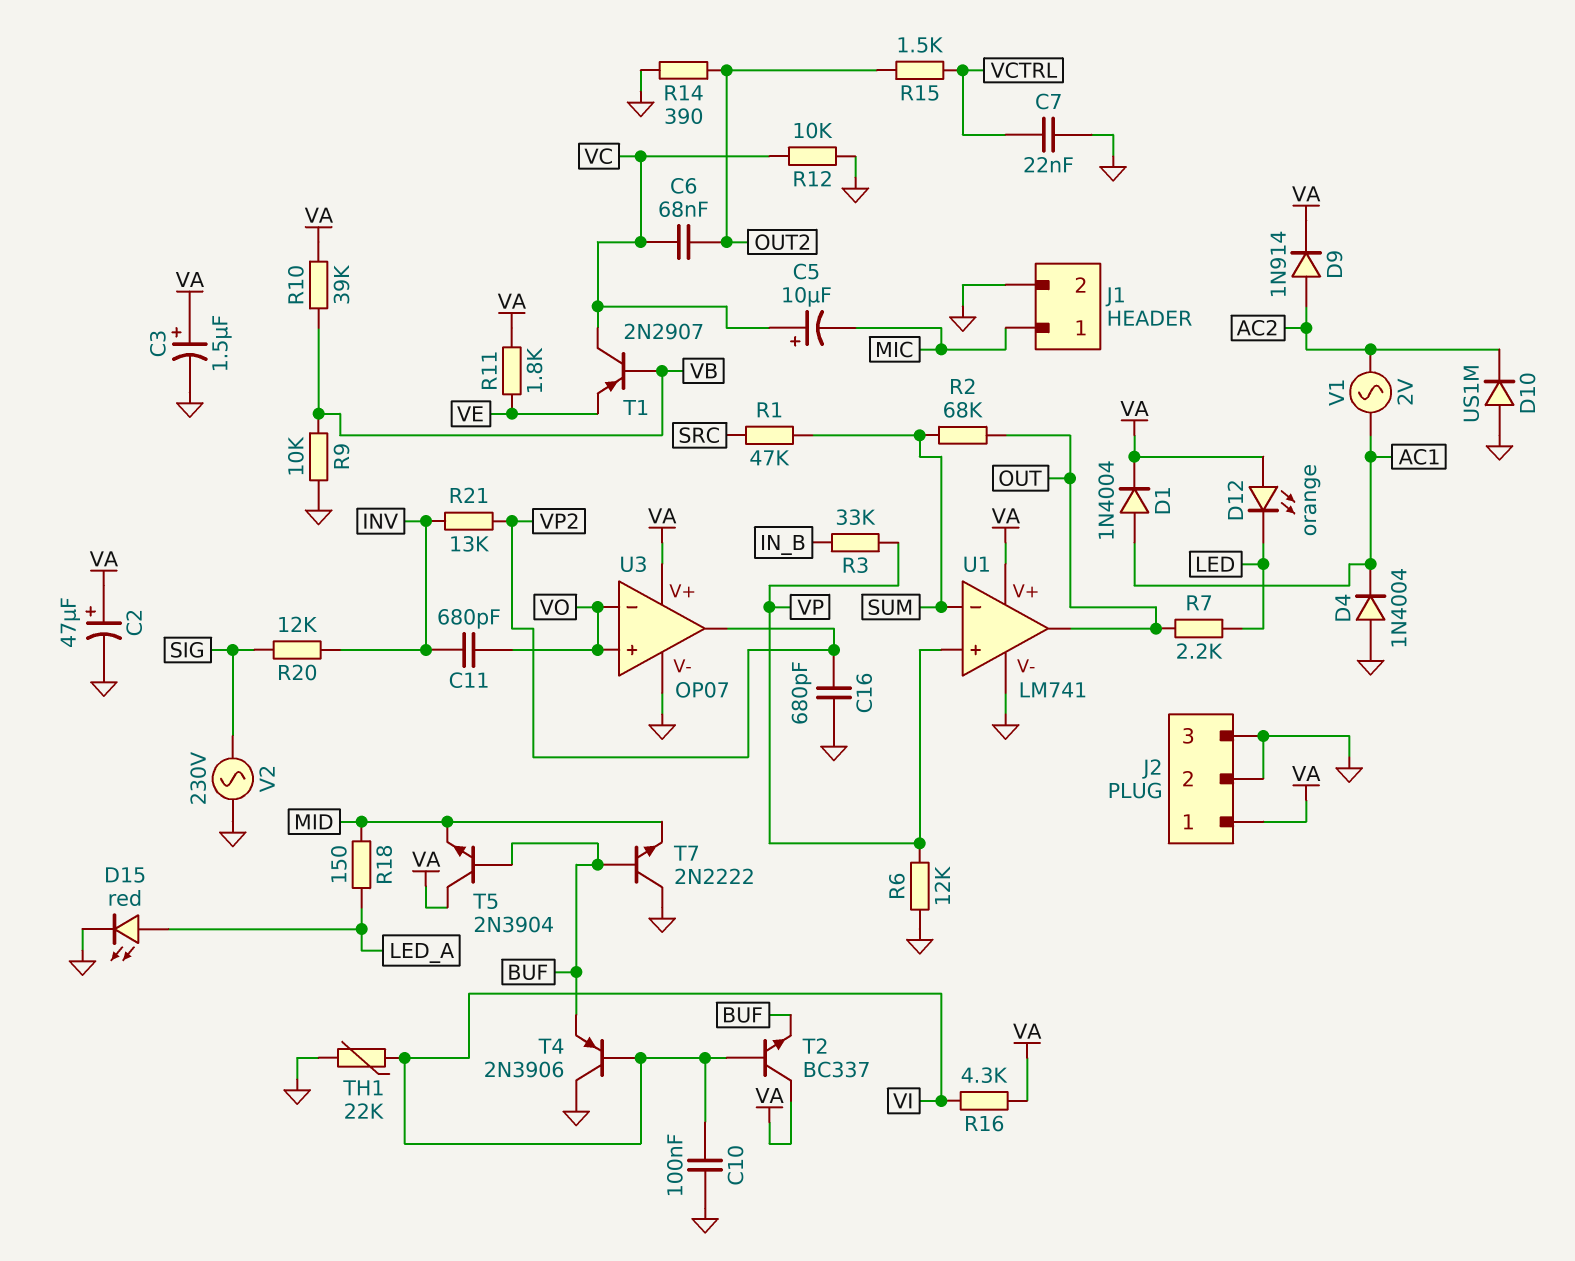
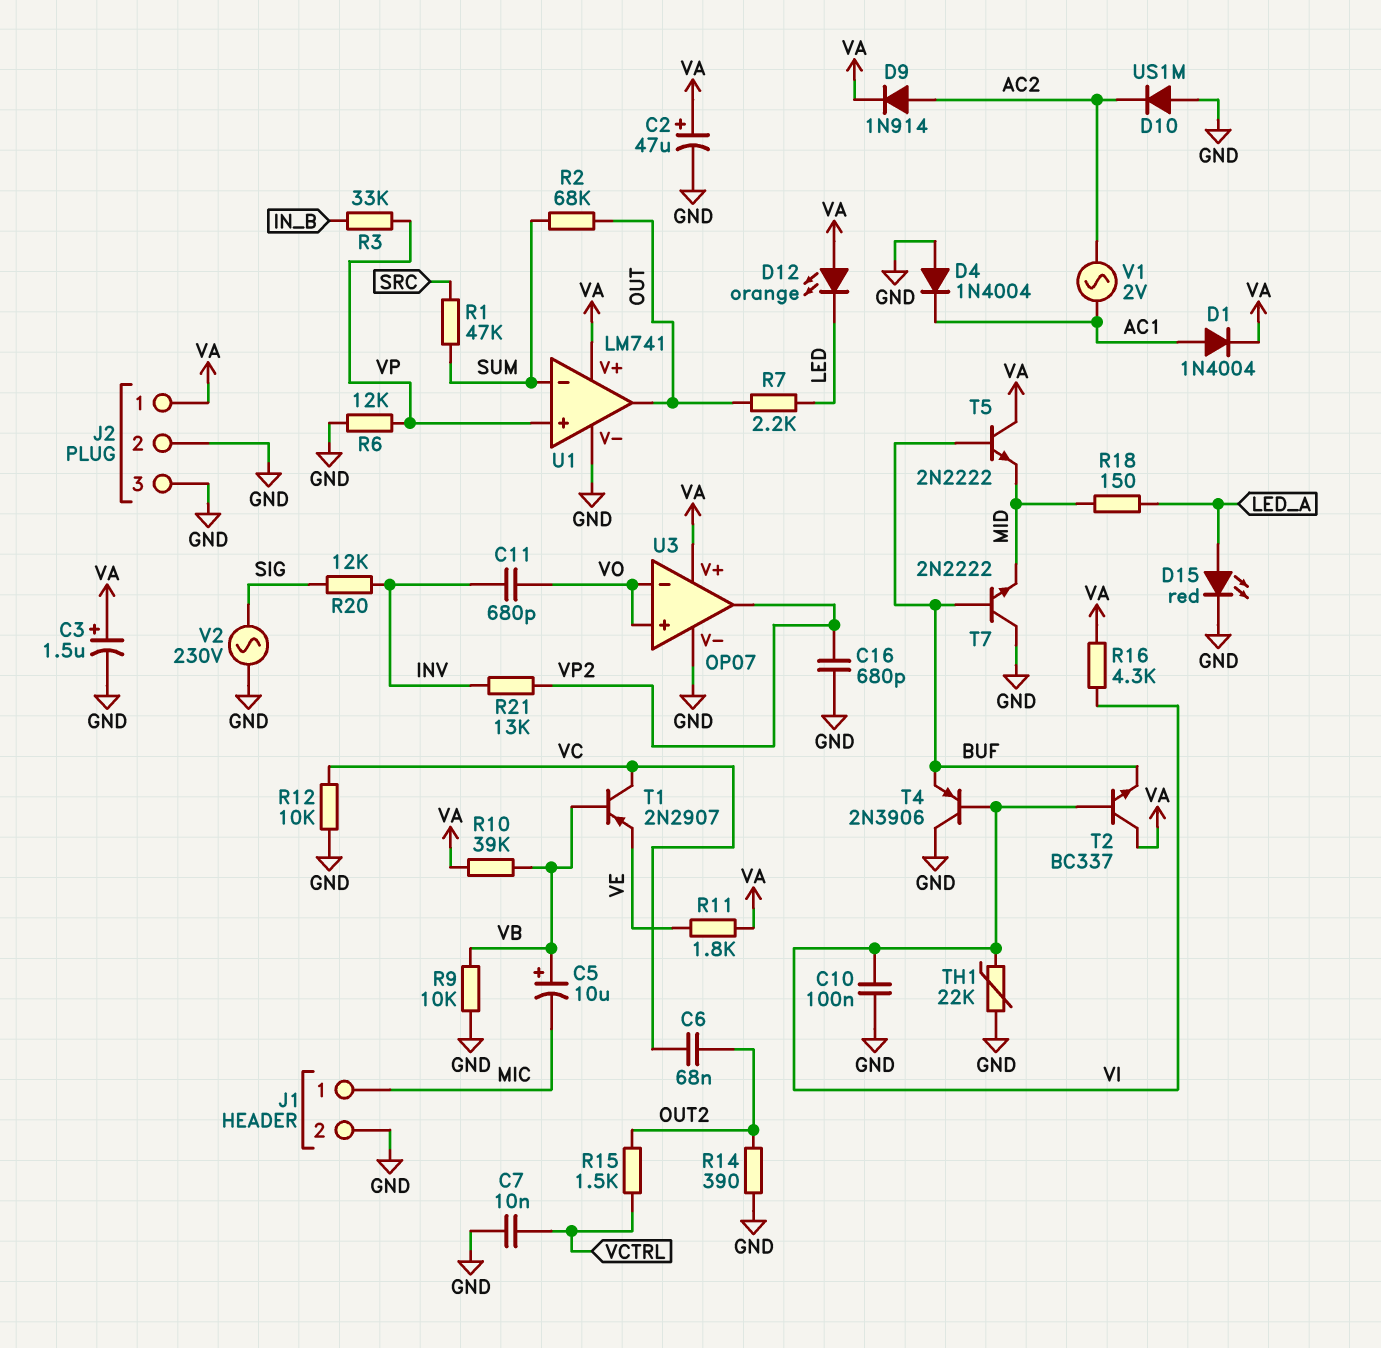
C5: 10uF (plus VC, minus MIC) -> 10uF (plus VB, minus MIC)
C7: 22nF (GND, VCTRL) -> 10nF (GND, VCTRL)
T5: NPN 2N3904 (B BUF, C VA, E MID) -> NPN 2N2222 (B BUF, C VA, E MID)

